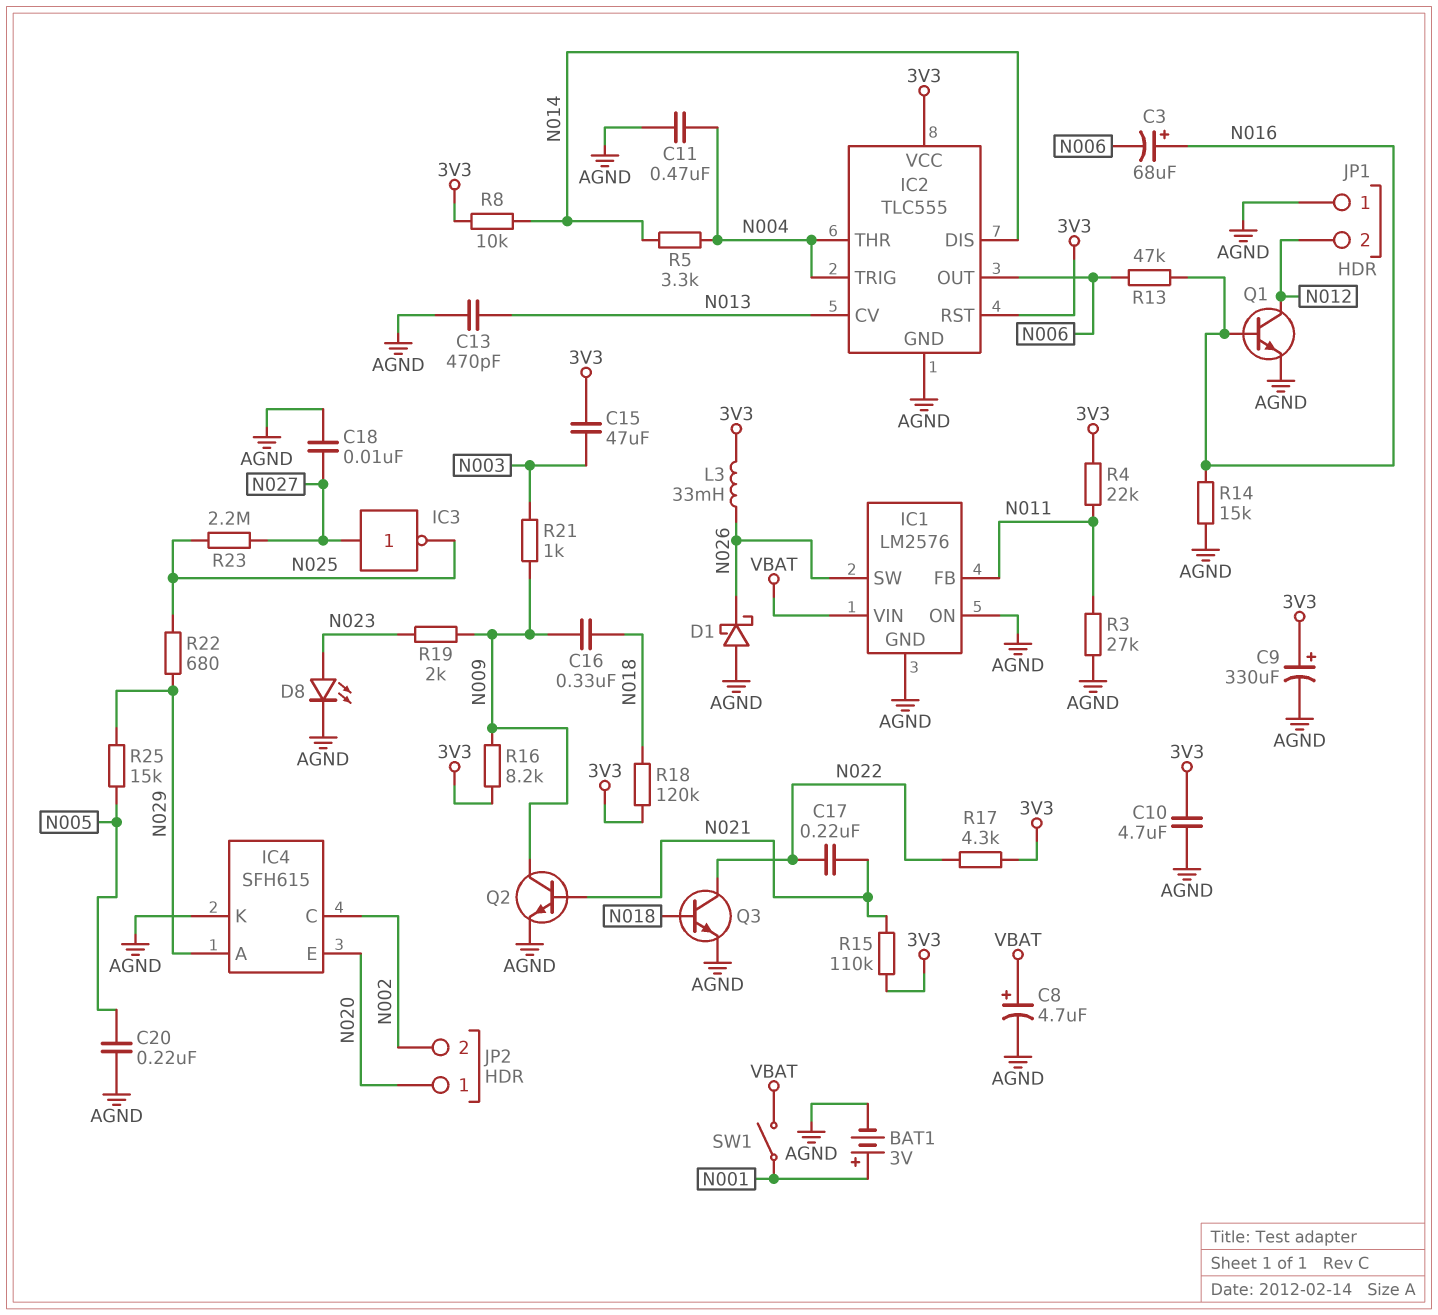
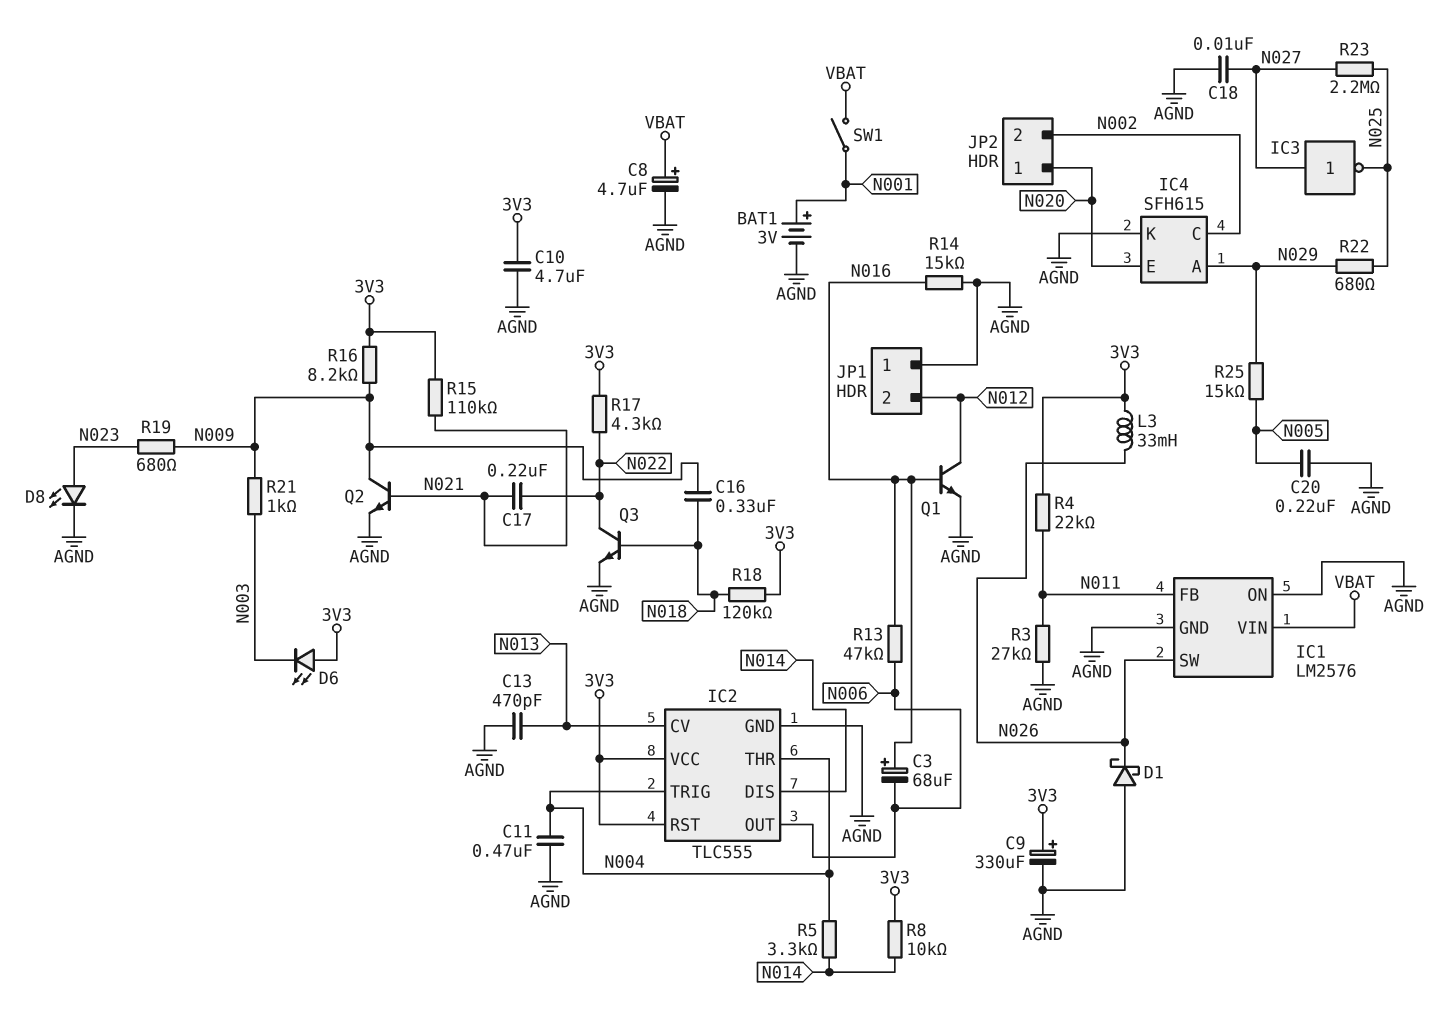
C15: 47uF (3V3, N003) -> none
D6: none -> LED (A 3V3, K N003)
R19: 2k (N009, N023) -> 680 (N009, N023)

